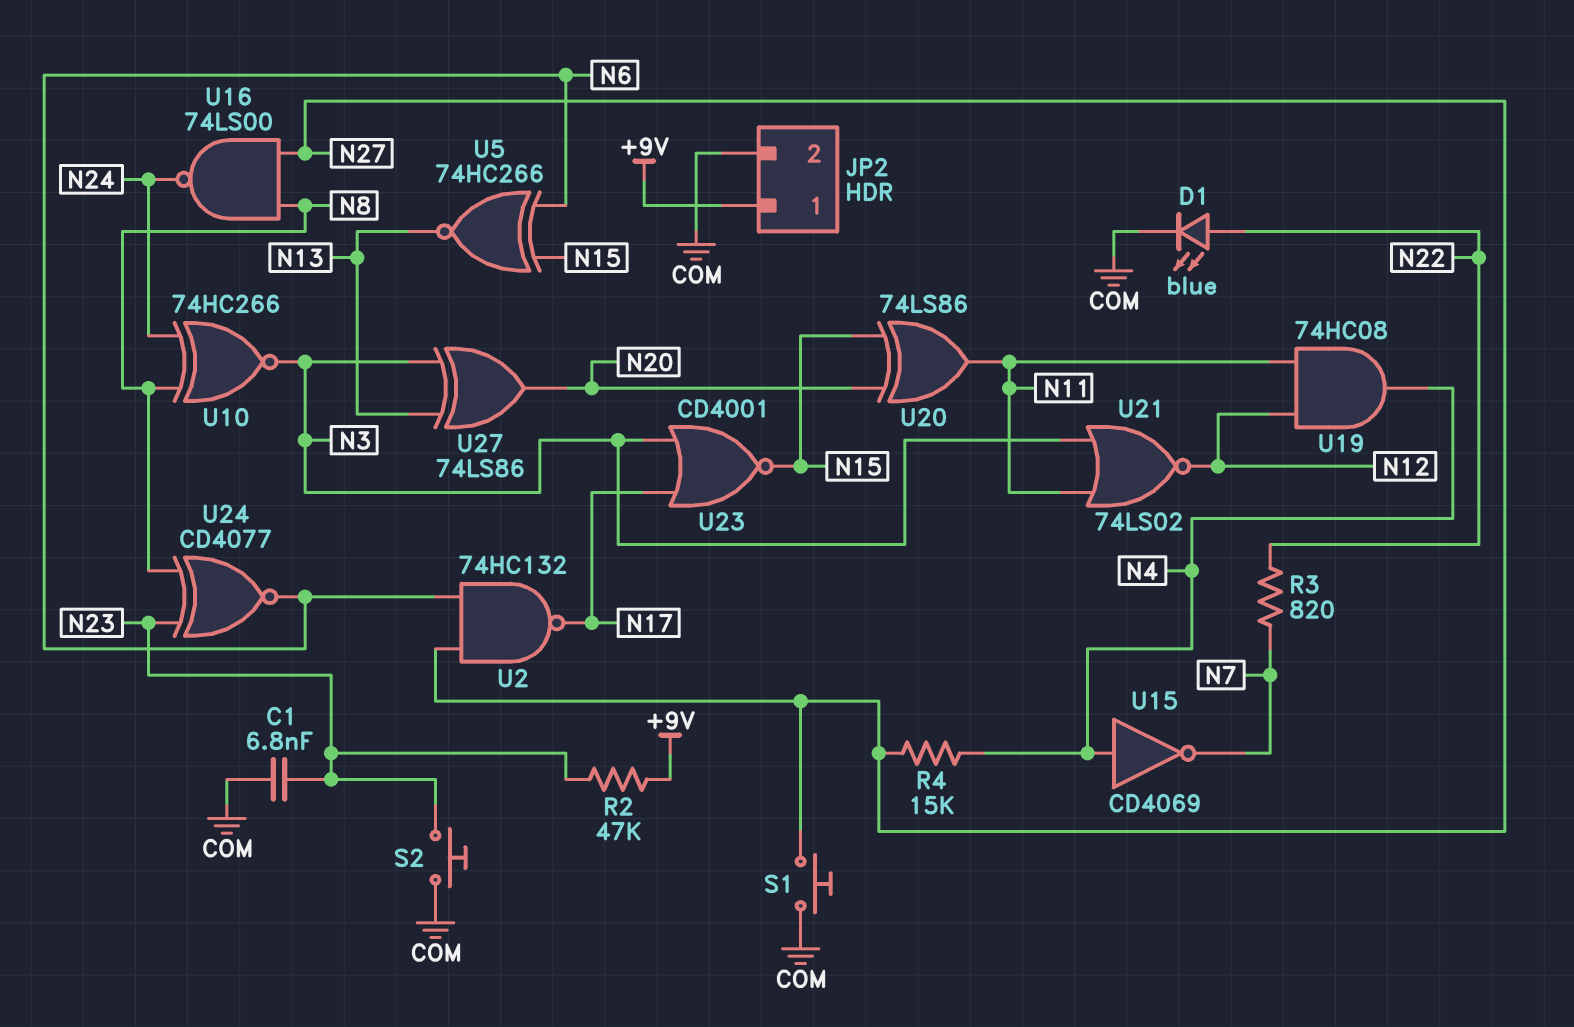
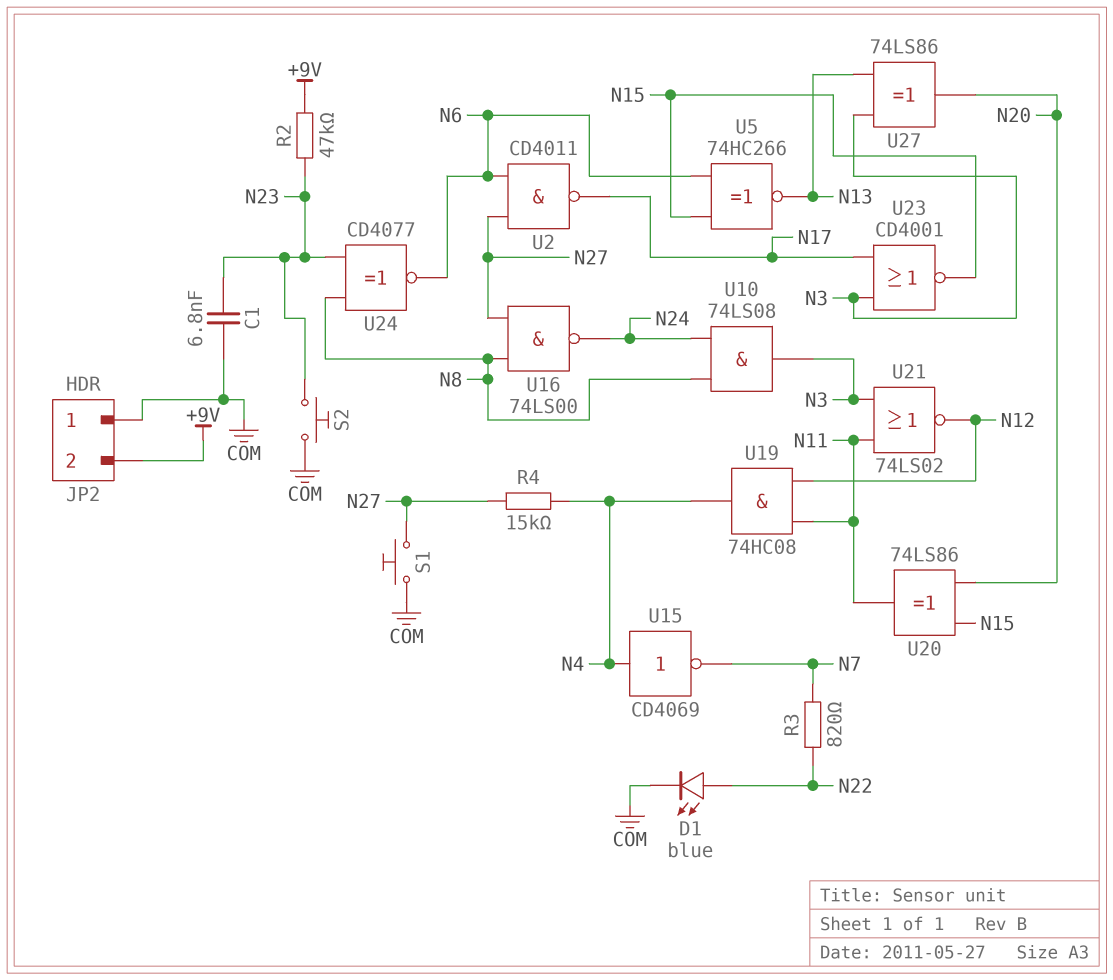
JP2 pin 1: +9V -> COM
JP2 pin 2: COM -> +9V
U2: NAND 74HC132 (in N6, in N27, out N17) -> NAND CD4011 (in N6, in N27, out N17)
U10: XNOR 74HC266 (in N8, in N24, out N3) -> AND 74LS08 (in N8, in N24, out N3)

